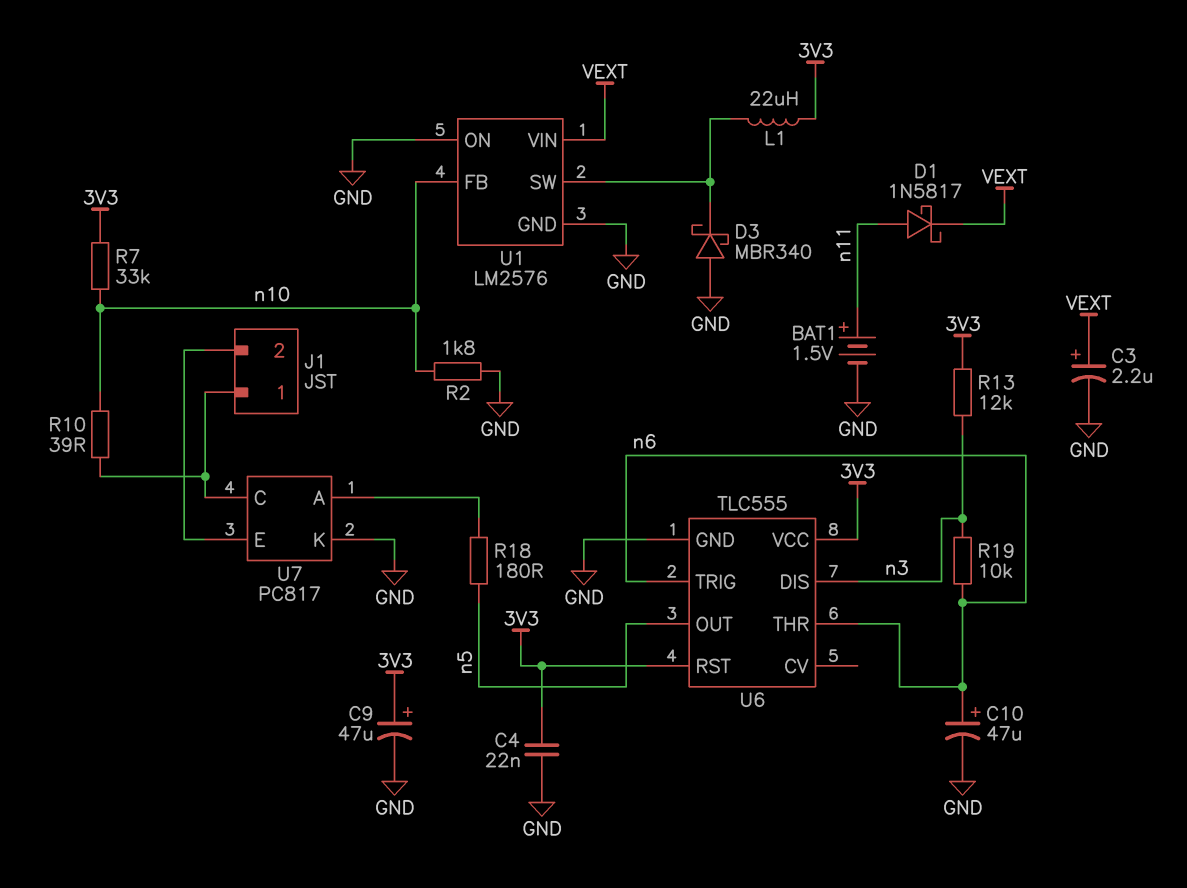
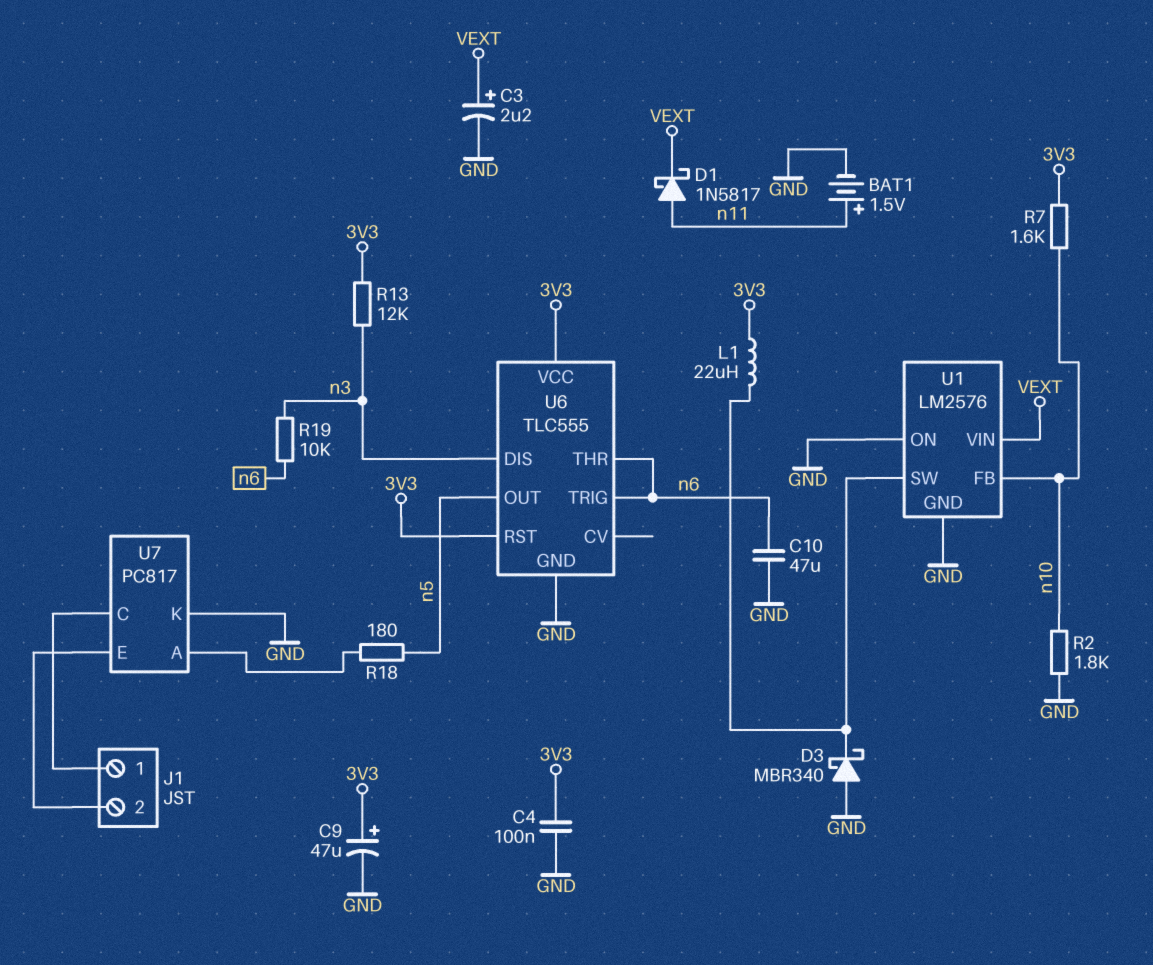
C4: 22nF (3V3, GND) -> 100nF (3V3, GND)
C10: 47uF (plus n6, minus GND) -> 47uF (GND, n6)
R7: 33k (3V3, n10) -> 1.6k (3V3, n10)
R10: 39 (J1/1, n10) -> none

